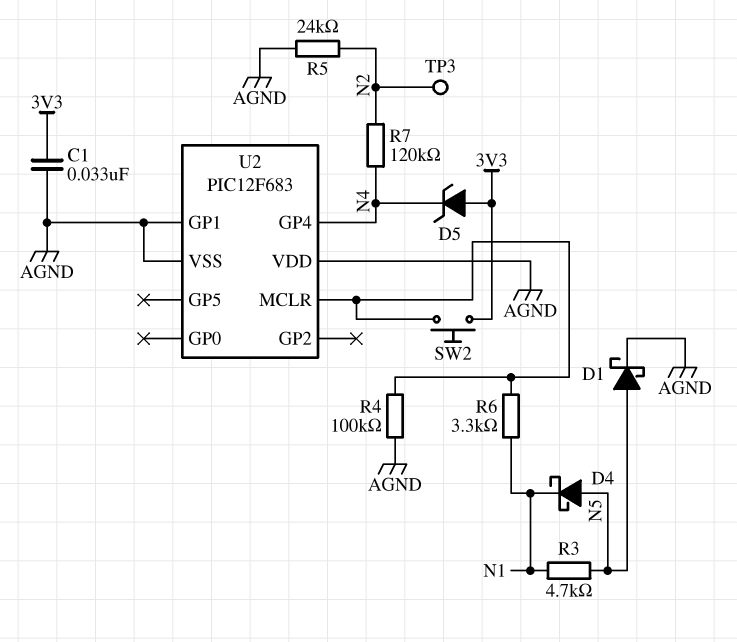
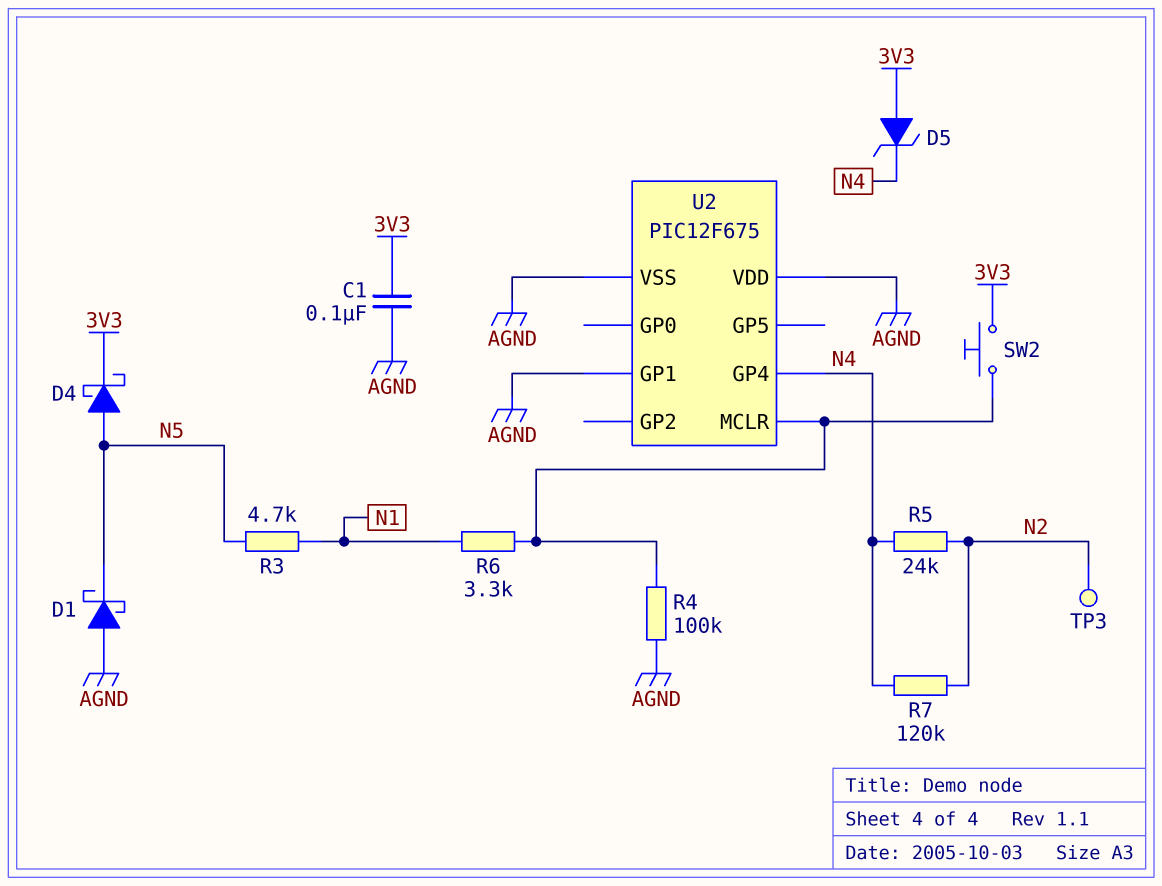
C1: 33nF (3V3, AGND) -> 100nF (3V3, AGND)
D1: schottky (A N5, K AGND) -> schottky (A AGND, K N5)
D4: schottky (A N5, K N1) -> schottky (A N5, K 3V3)
R5: 24k (AGND, N2) -> 24k (N2, N4)
U2: PIC12F683 -> PIC12F675

